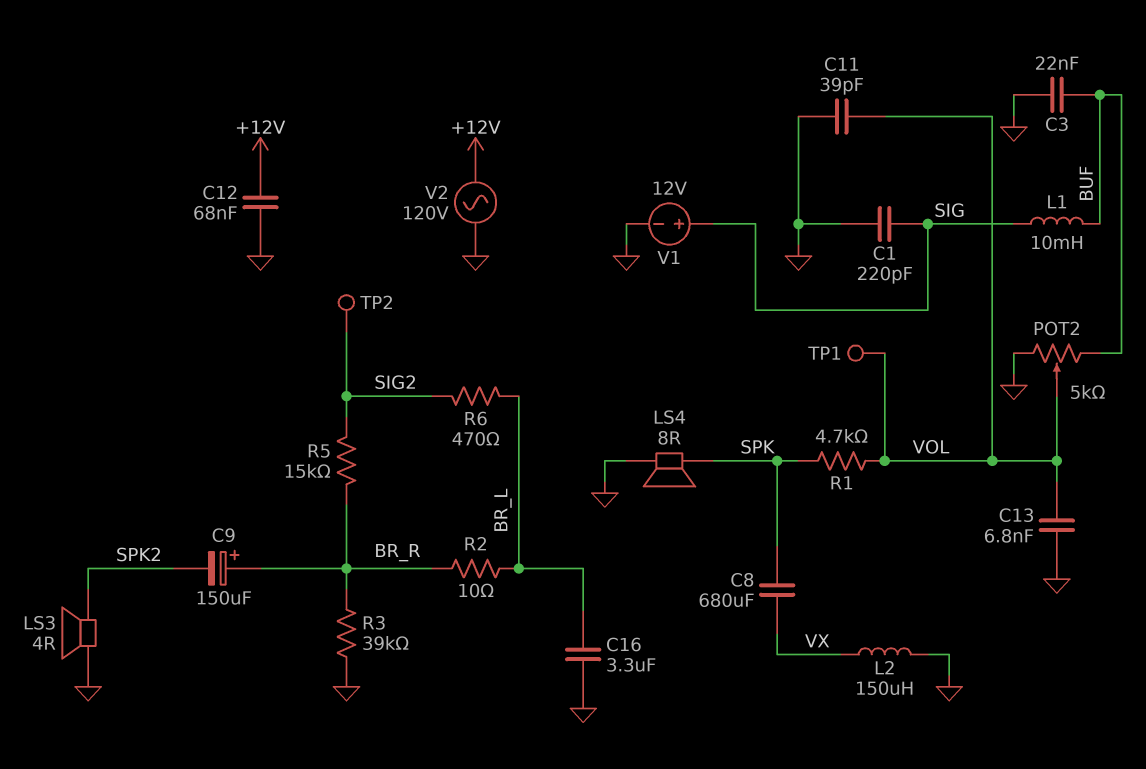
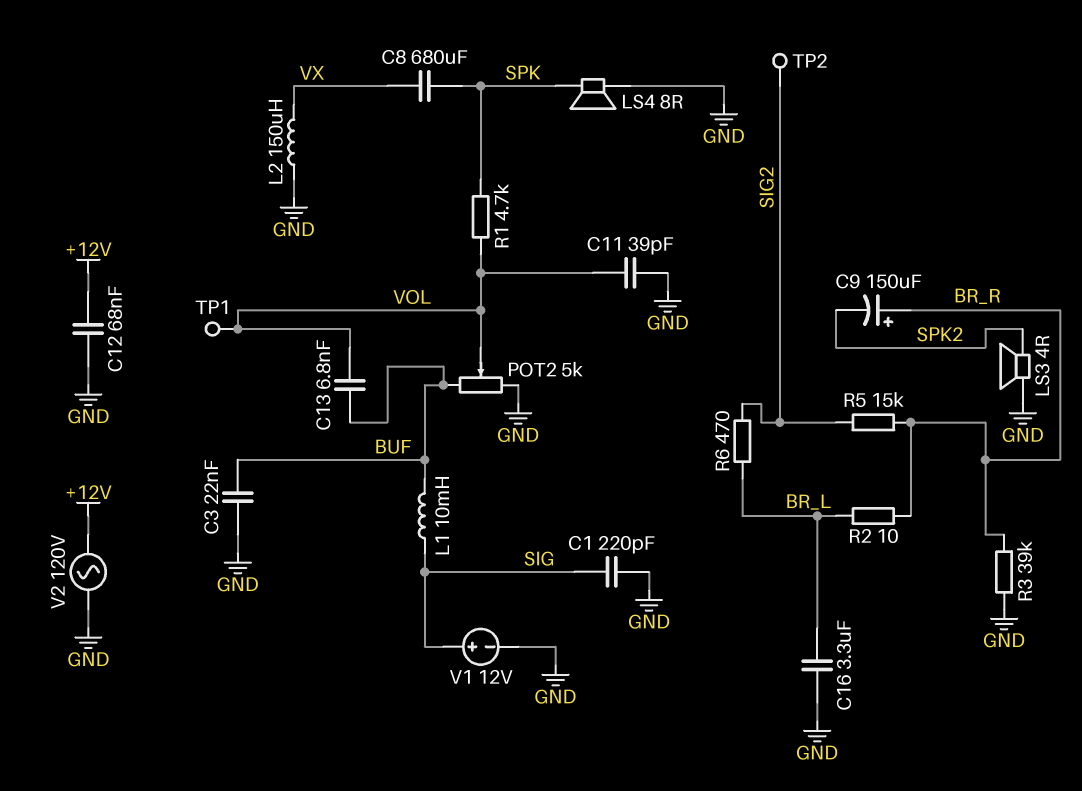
C13: 6.8nF (GND, VOL) -> 6.8nF (BUF, VOL)

